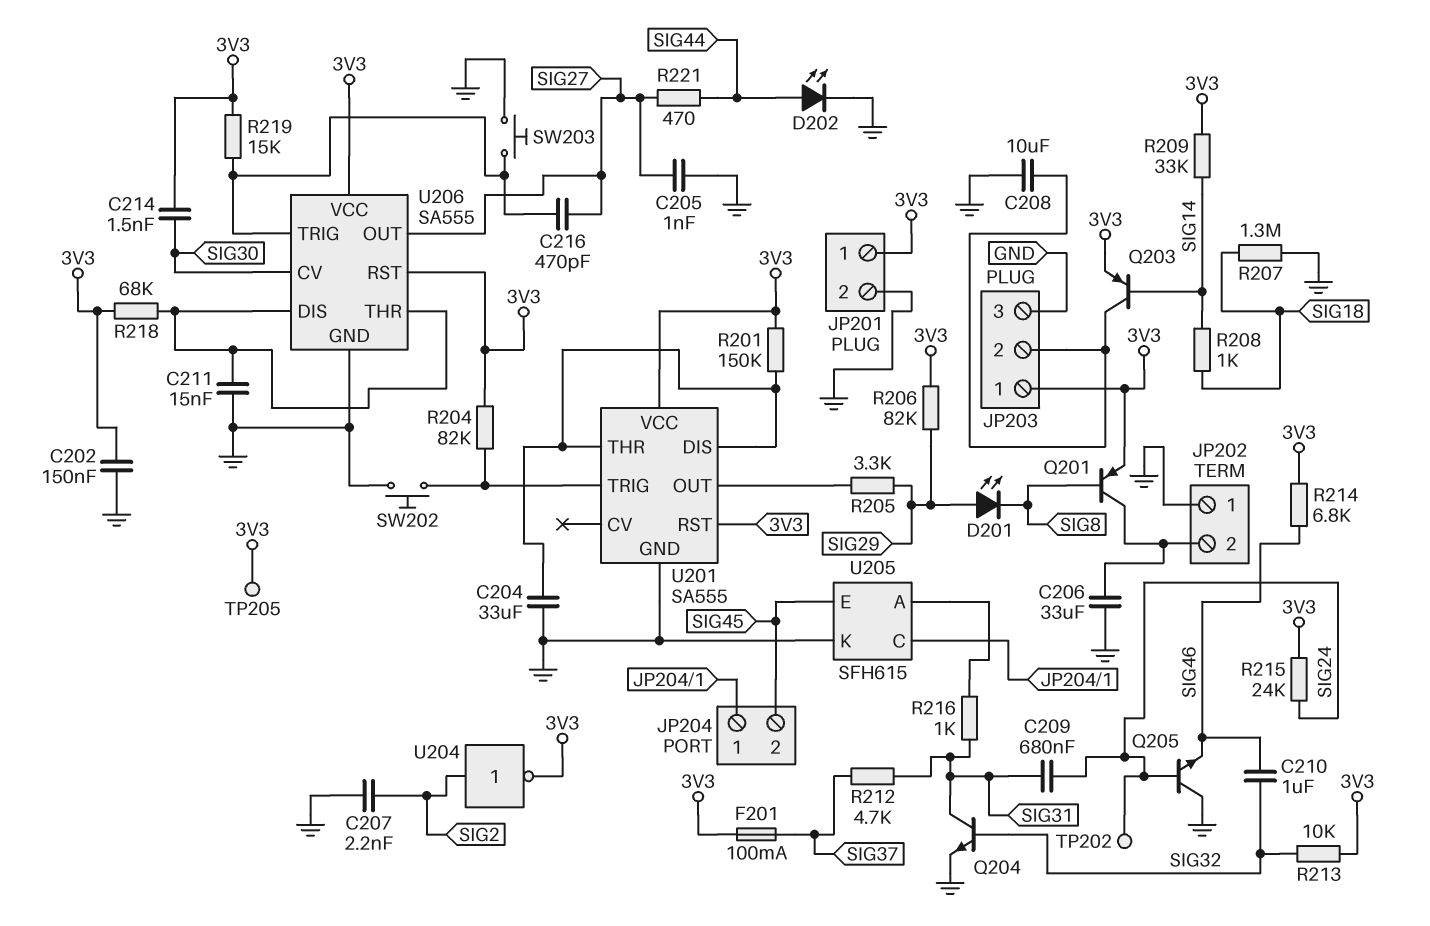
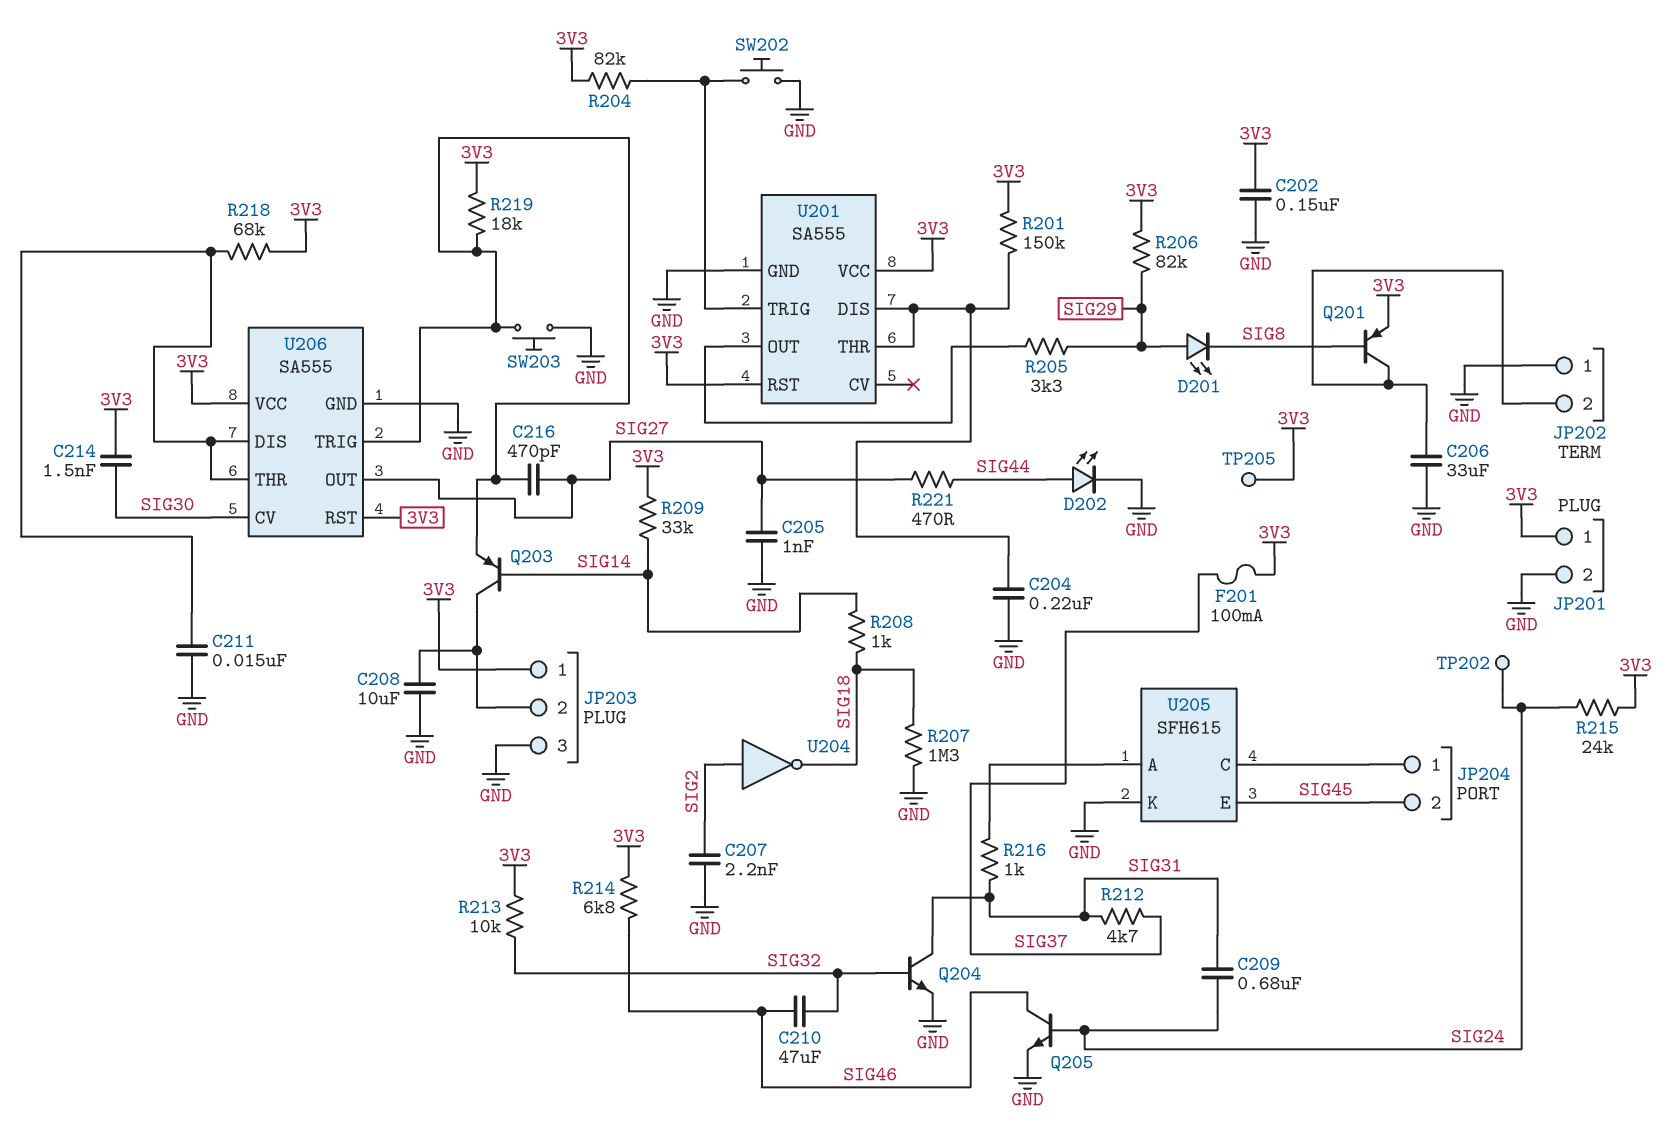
C204: 33uF (GND, U201/DIS) -> 220nF (GND, U201/DIS)
C210: 1uF (SIG32, SIG46) -> 47uF (SIG32, SIG46)
Q203: PNP (B SIG14, C JP203/2, E 3V3) -> PNP (B SIG14, C JP203/2, E U206/TRIG)
Q205: NPN (B SIG24, C GND, E SIG46) -> NPN (B SIG24, C SIG46, E GND)
R219: 15k (3V3, U206/TRIG) -> 18k (3V3, U206/TRIG)
U204: NOT (in SIG2, out 3V3) -> NOT (in SIG2, out SIG18)

